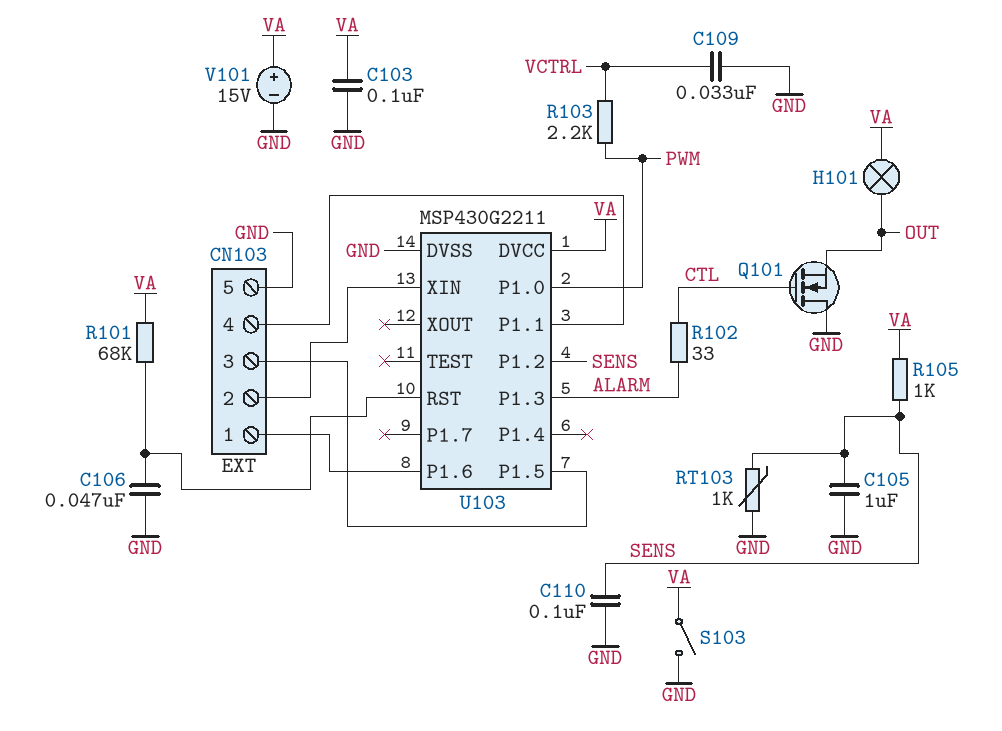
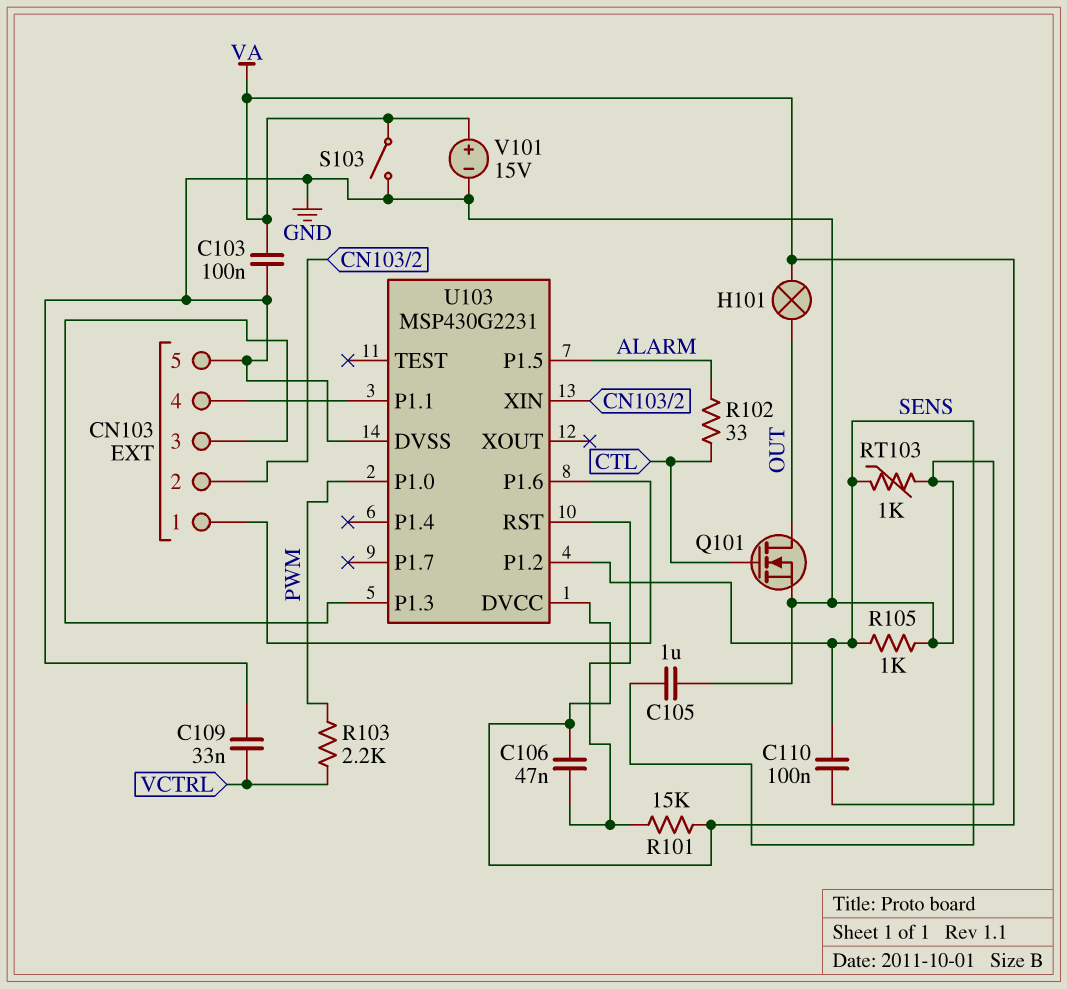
C106: 47nF (GND, U103/RST) -> 47nF (U103/RST, VA)
Q101: NMOS (G CTL, D GND, S OUT) -> NMOS (G CTL, D OUT, S GND)
R101: 68k (U103/RST, VA) -> 15k (U103/RST, VA)
R105: 1k (SENS, VA) -> 1k (GND, SENS)
U103: MSP430G2211 -> MSP430G2231
U103 pin P1.3: ALARM -> CN103/3
U103 pin P1.5: CN103/3 -> ALARM

